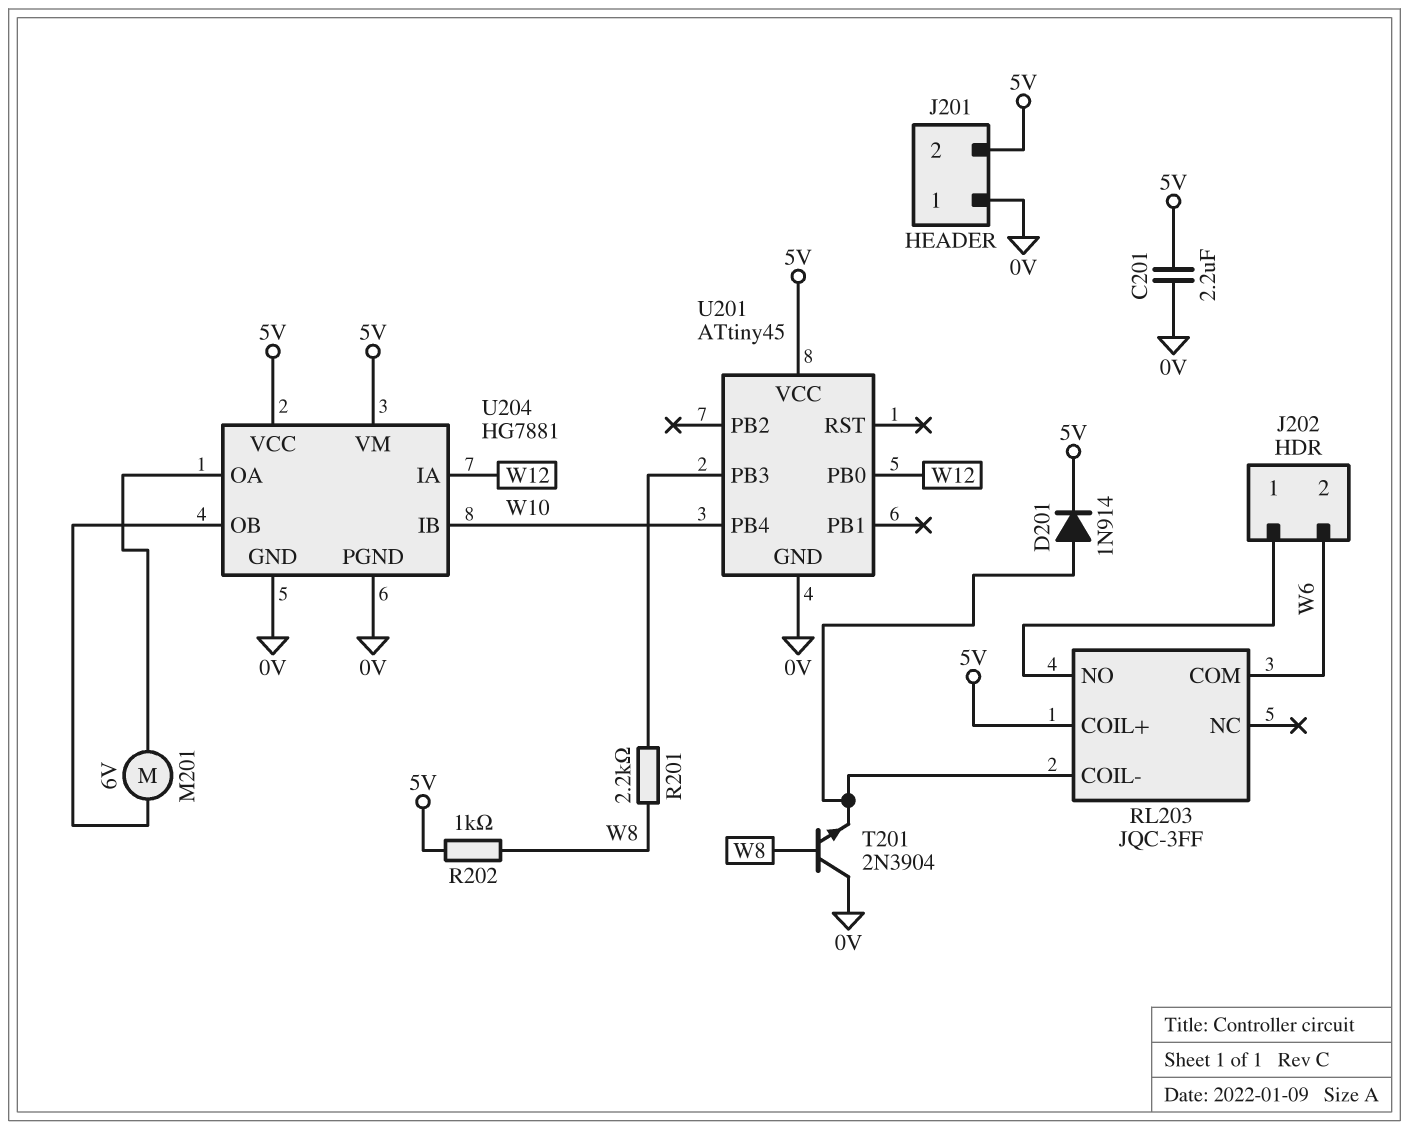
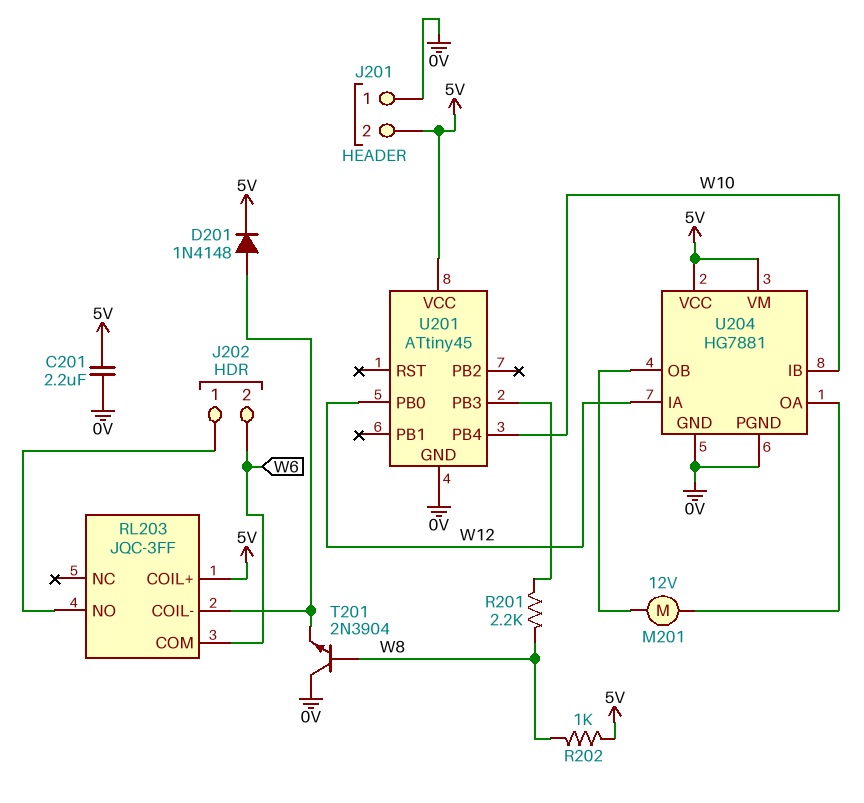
D201: diode 1N914 (A RL203/COIL-, K 5V) -> diode 1N4148 (A RL203/COIL-, K 5V)
M201: motor 6V (U204/OA, U204/OB) -> motor 12V (U204/OA, U204/OB)

